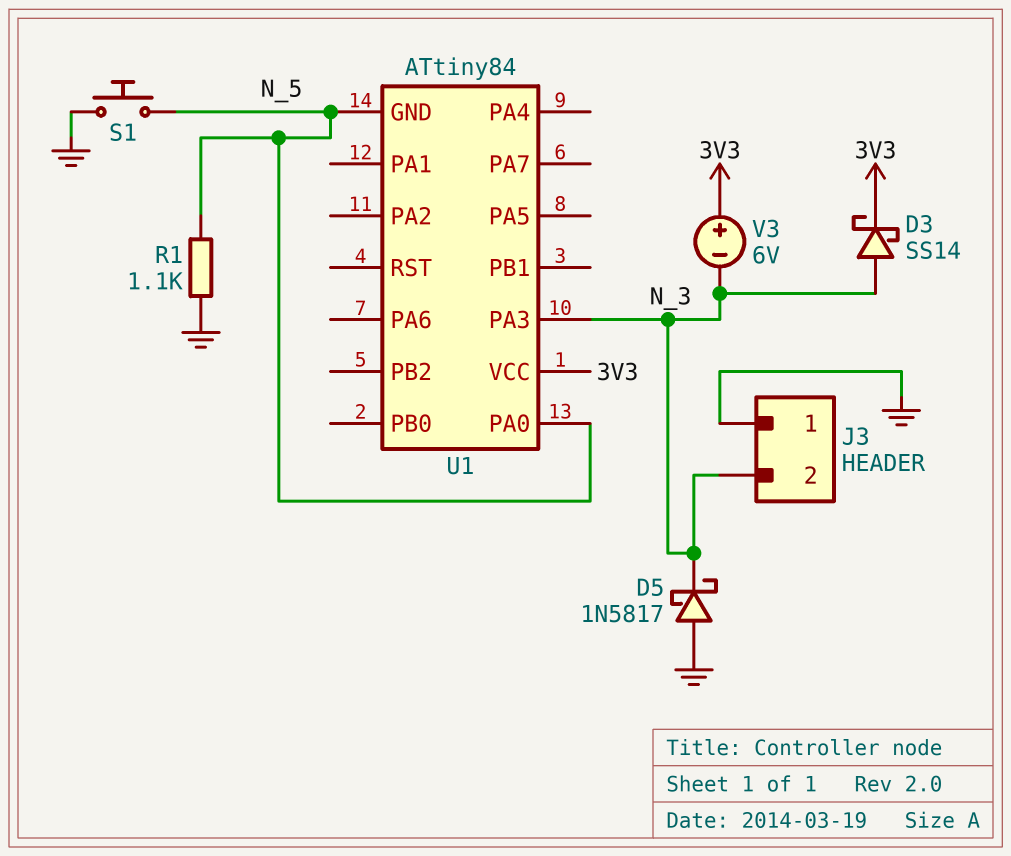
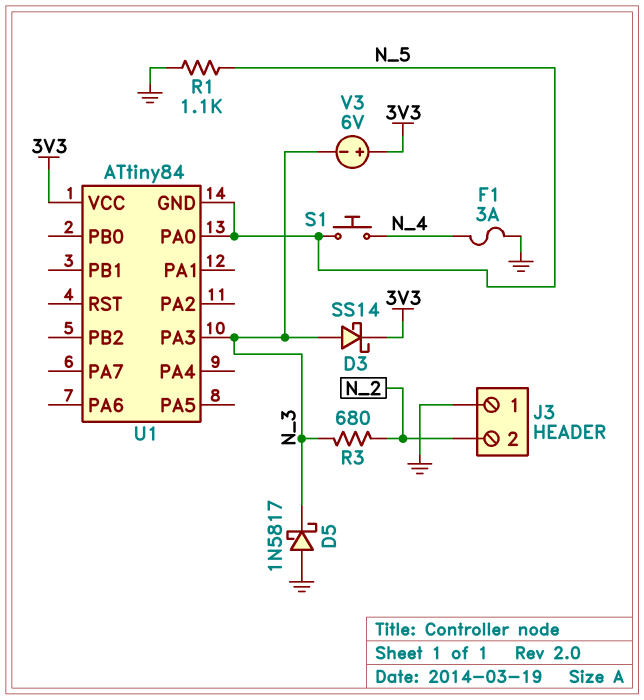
F1: none -> 3A (GND, N_4)
J3 pin 2: N_3 -> N_2
R3: none -> 680 (N_2, N_3)
S1: button (GND, N_5) -> button (N_4, N_5)

